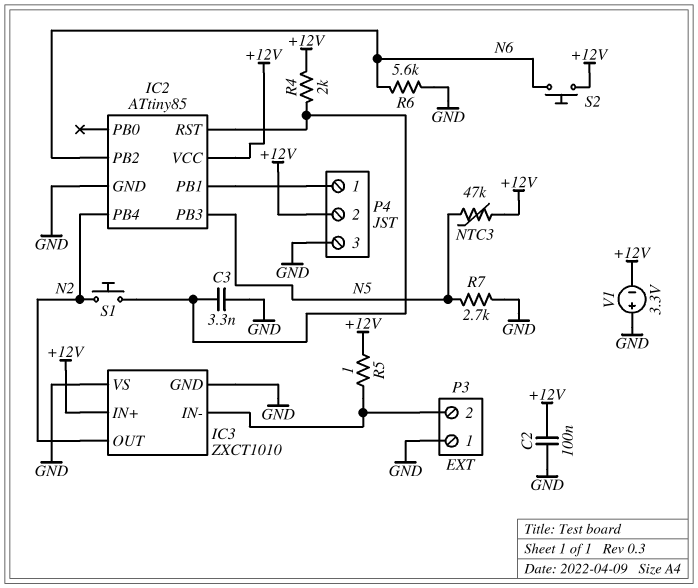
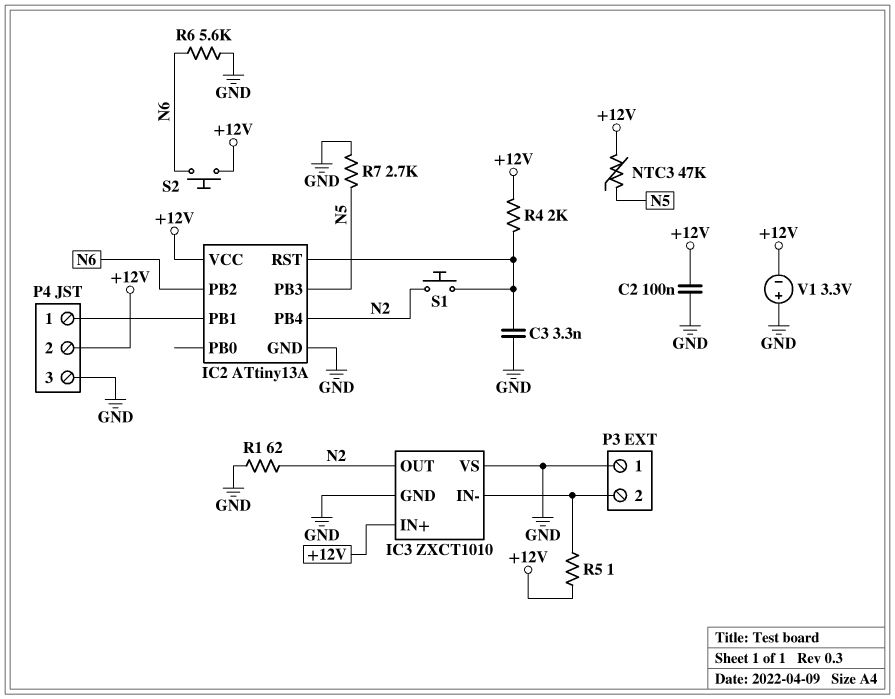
IC2: ATtiny85 -> ATtiny13A
R1: none -> 62 (GND, N2)

